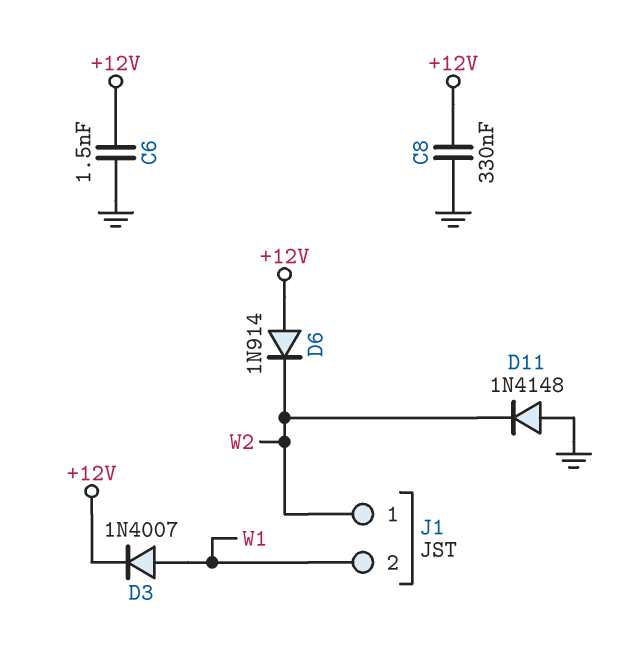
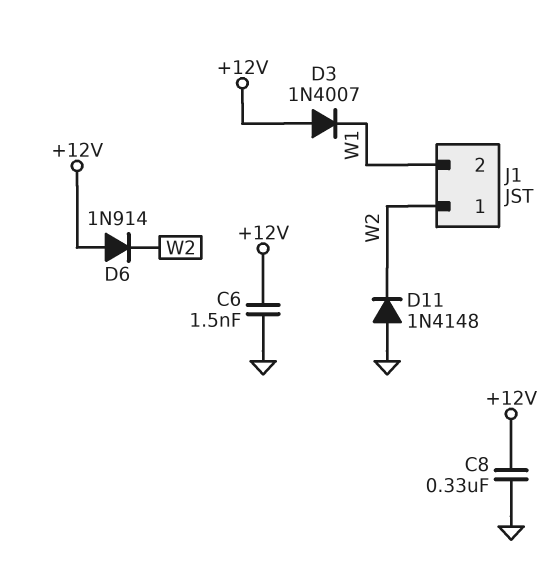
D3: diode 1N4007 (A W1, K +12V) -> diode 1N4007 (A +12V, K W1)

